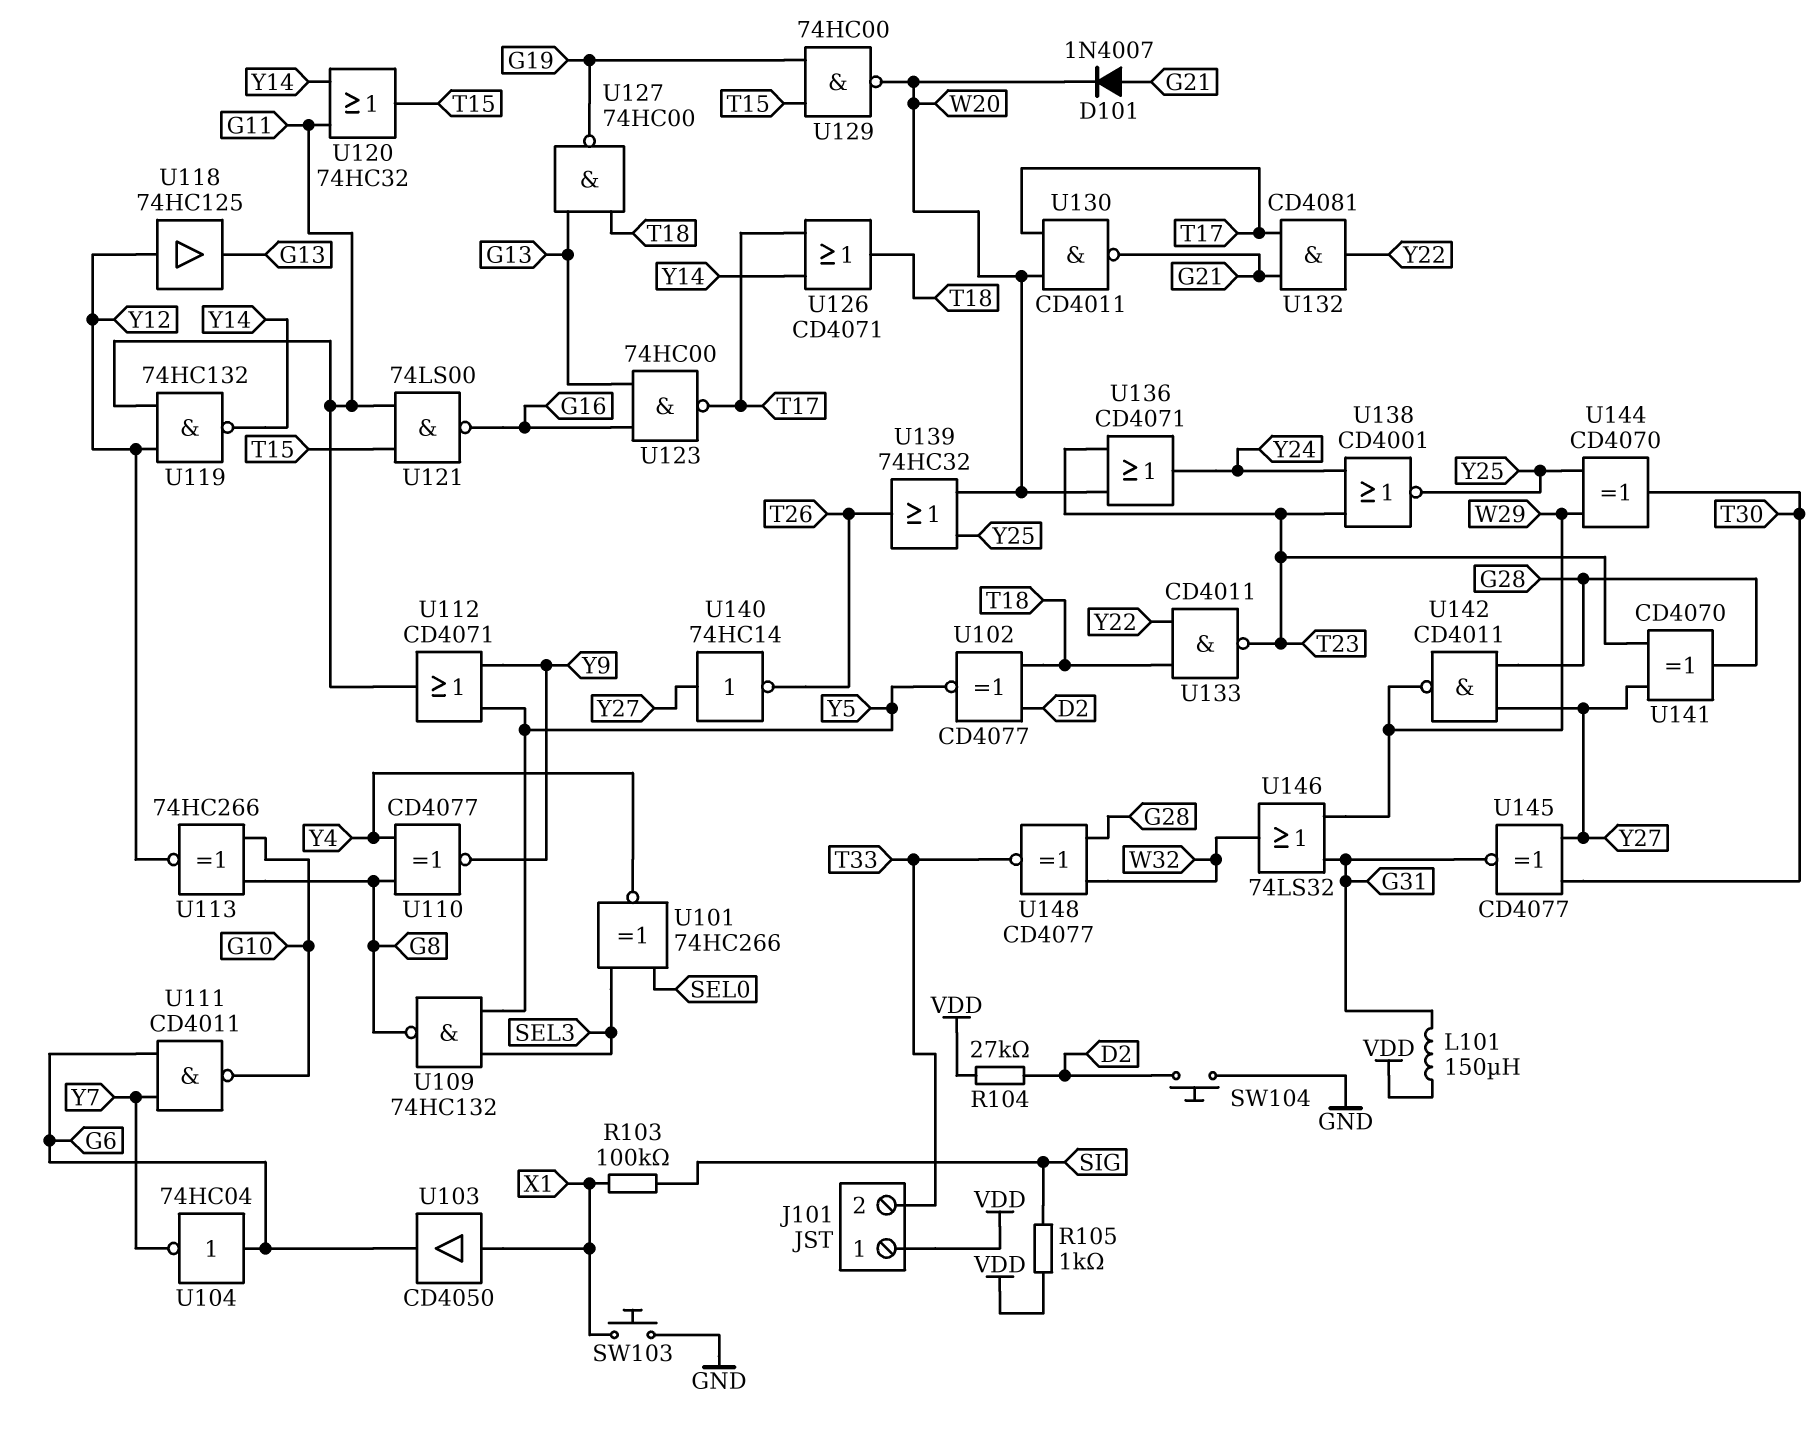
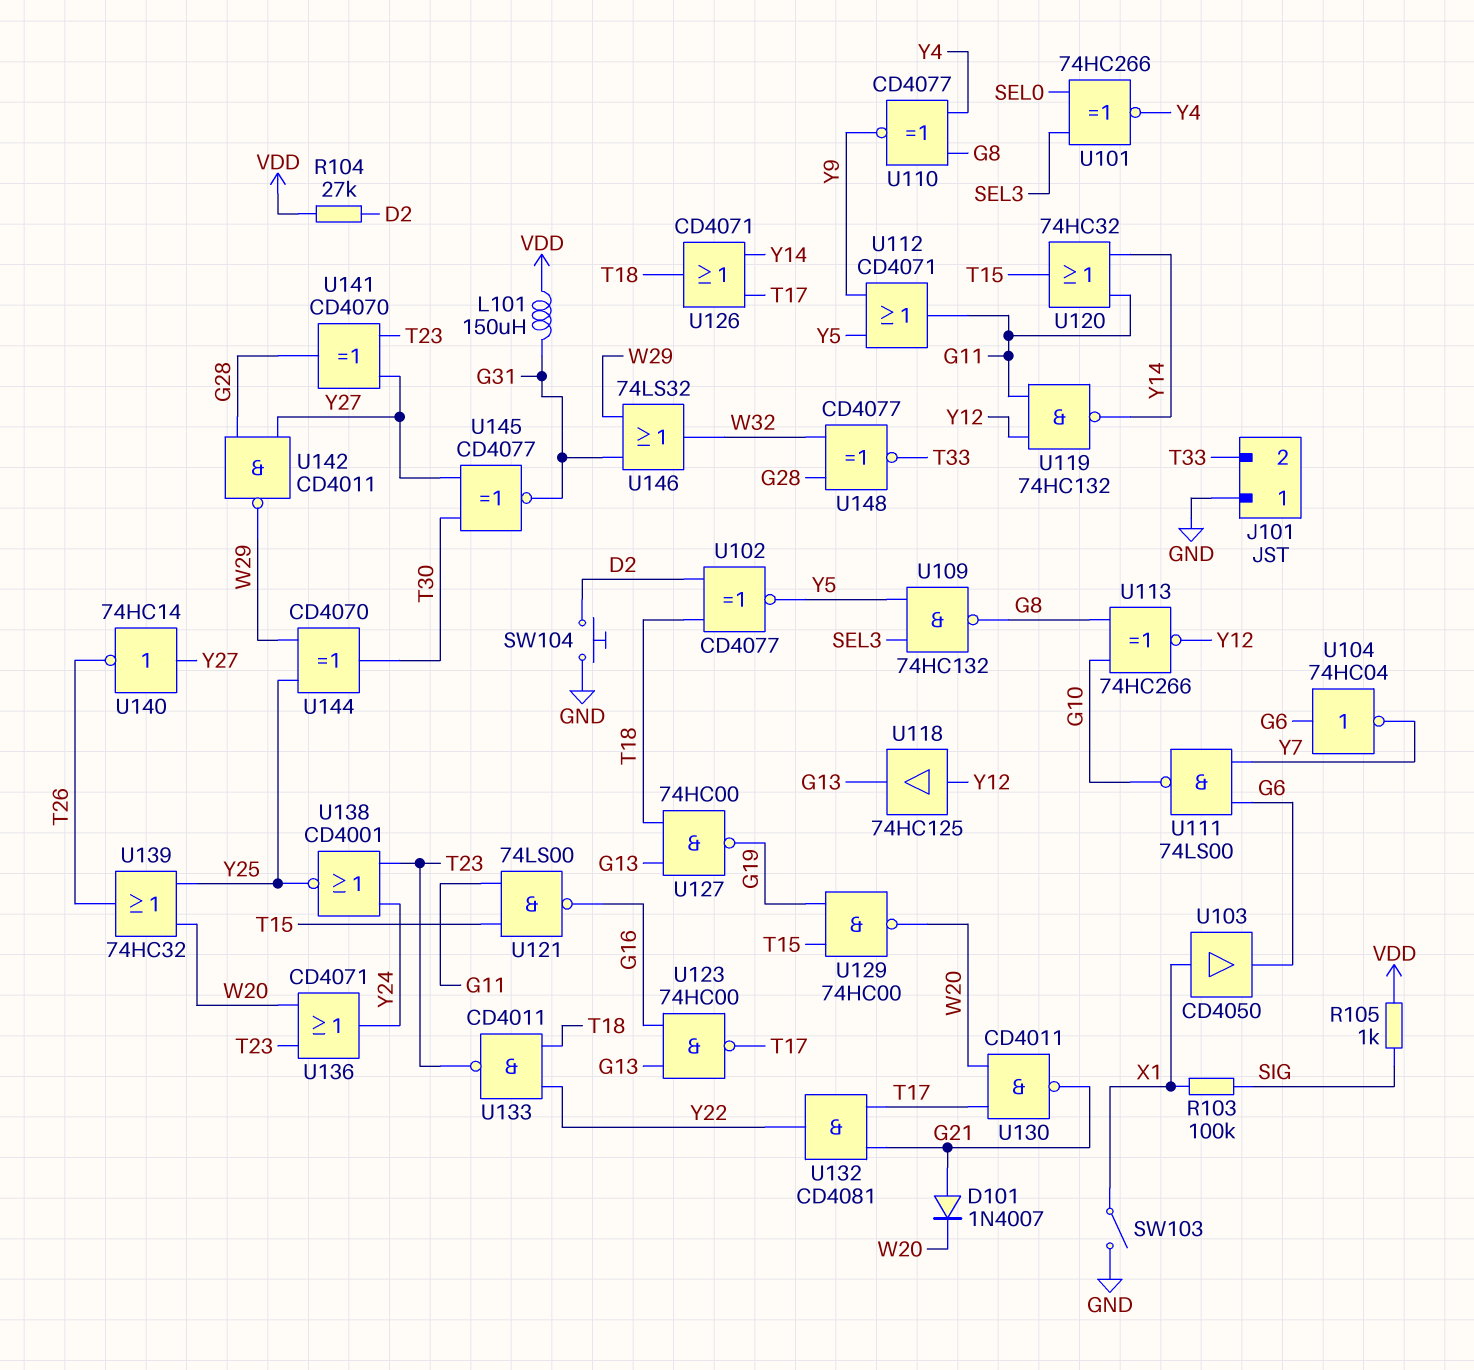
J101 pin 1: VDD -> GND
SW103: button (GND, X1) -> switch (GND, X1)
U111: NAND CD4011 (in G6, in Y7, out G10) -> NAND 74LS00 (in G6, in Y7, out G10)

